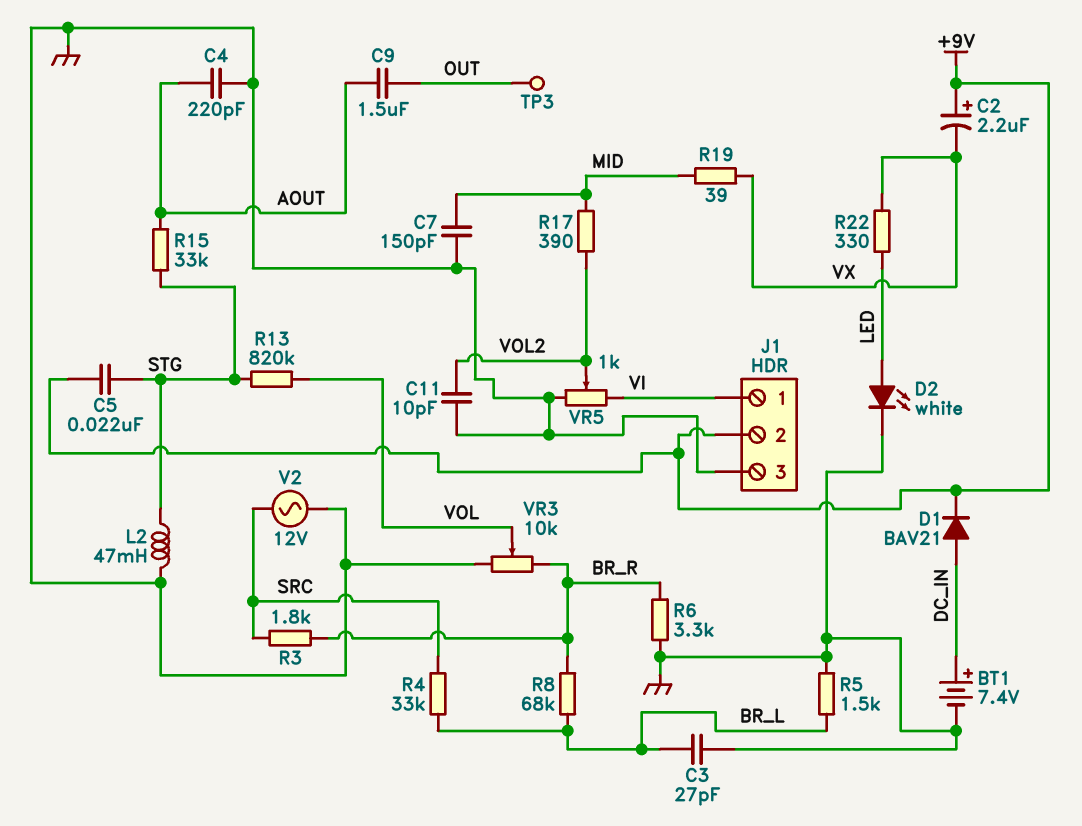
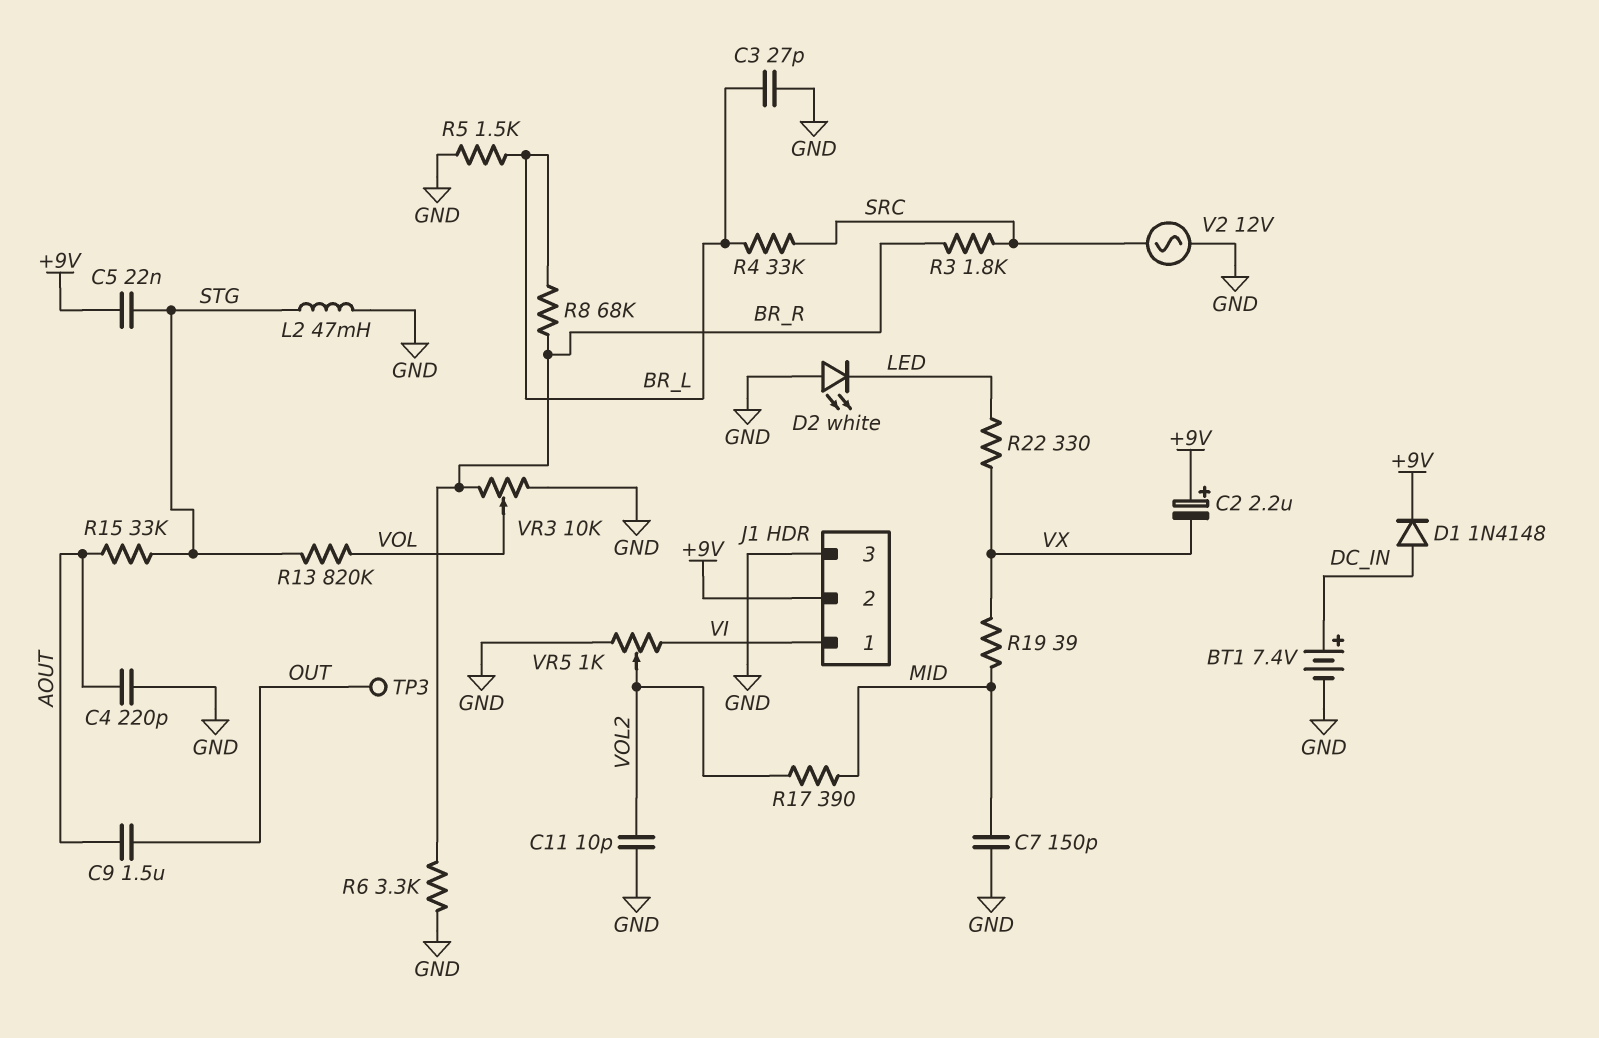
D1: diode BAV21 (A DC_IN, K +9V) -> diode 1N4148 (A DC_IN, K +9V)
D2: LED white (A LED, K GND) -> LED white (A GND, K LED)

